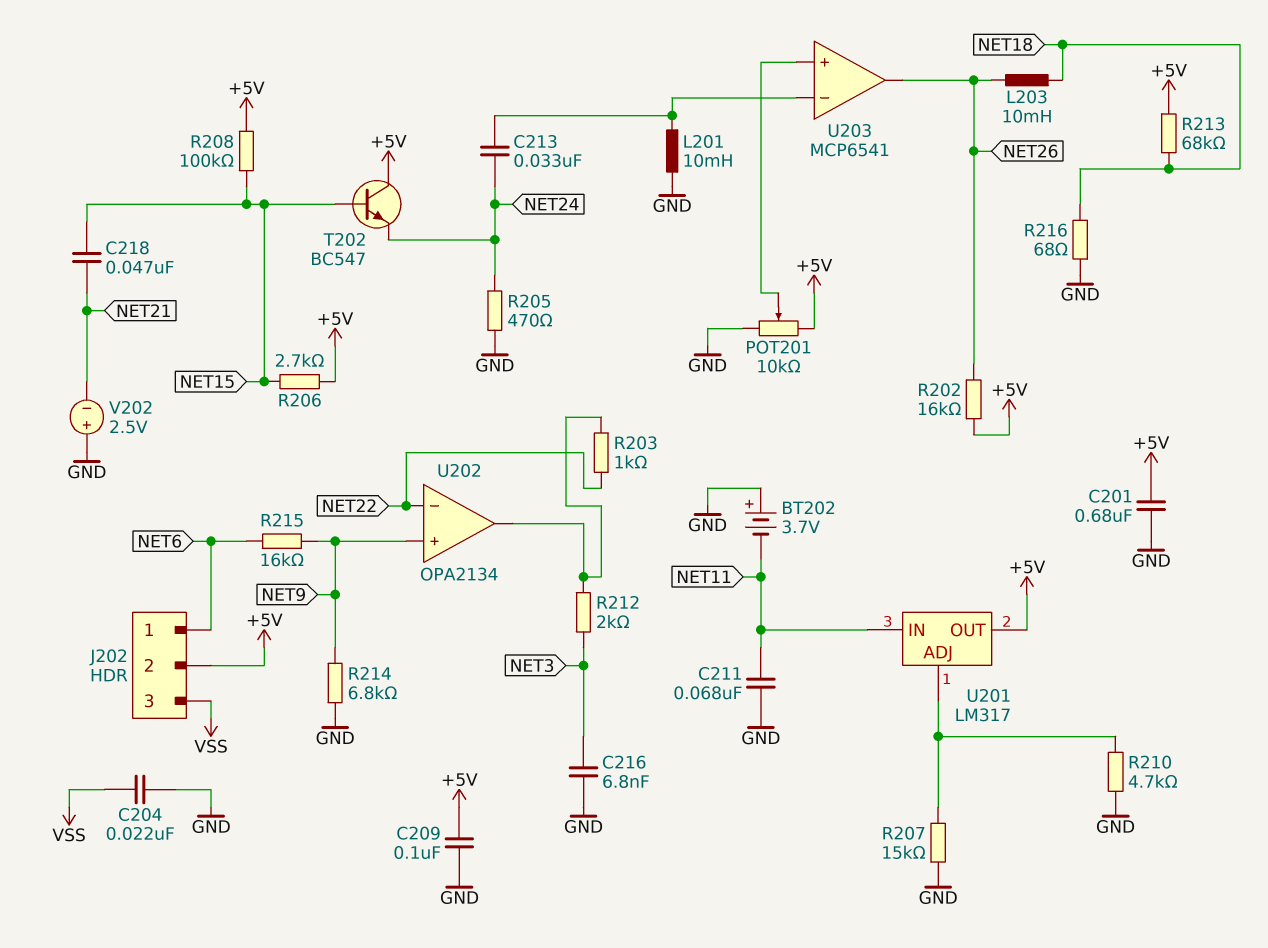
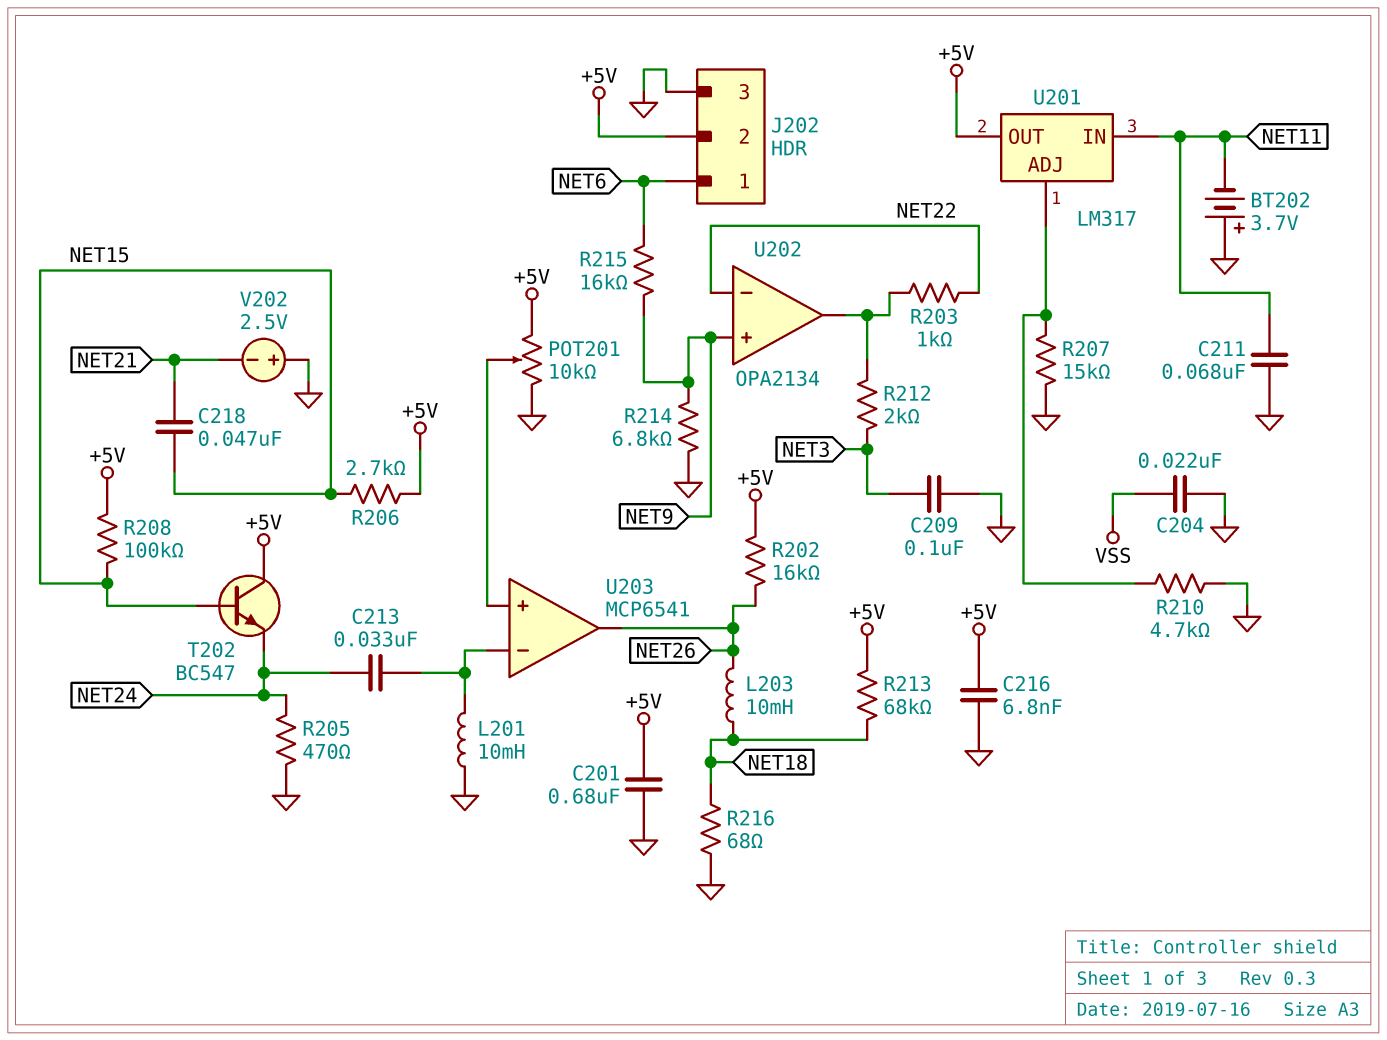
C209: 100nF (+5V, GND) -> 100nF (GND, NET3)
C216: 6.8nF (GND, NET3) -> 6.8nF (+5V, GND)
J202 pin 3: VSS -> GND

